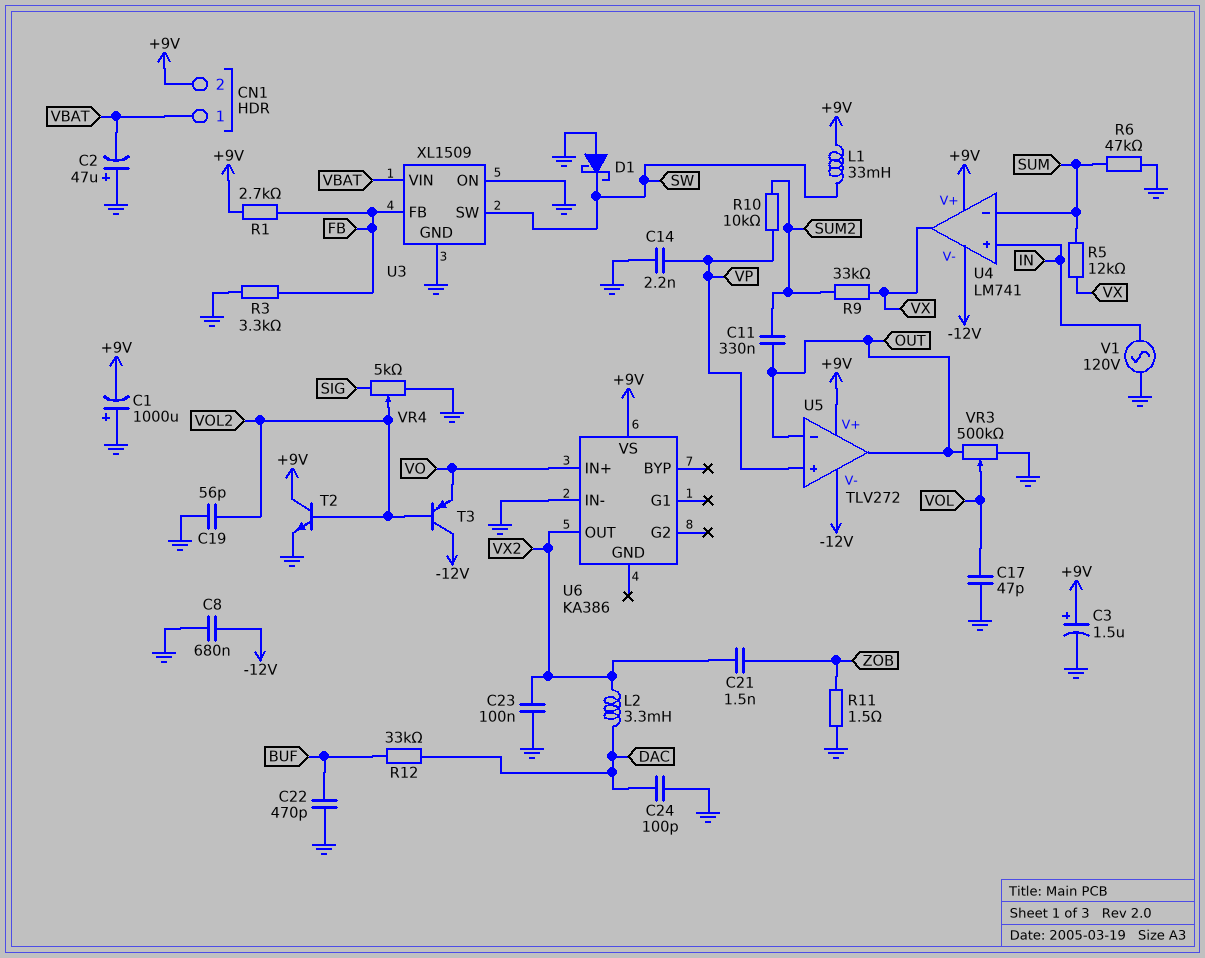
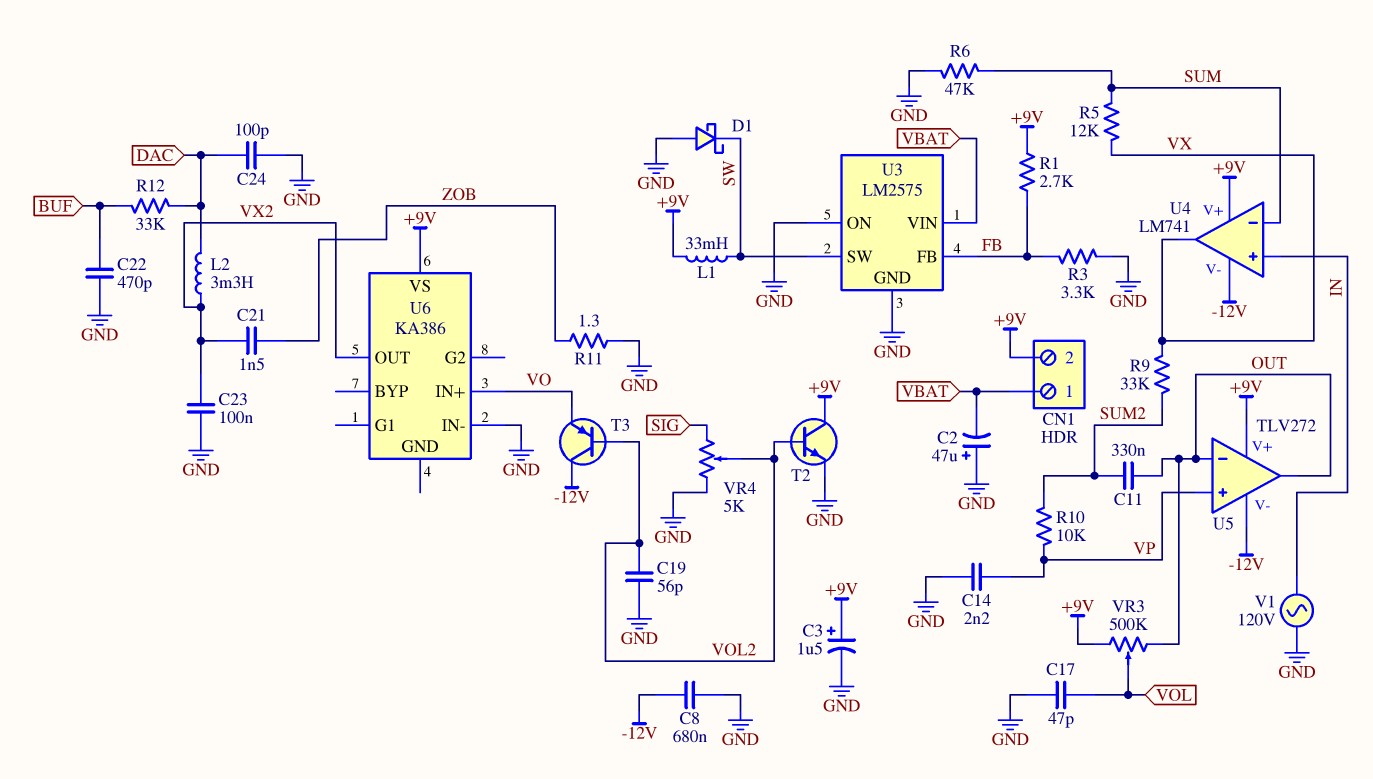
C1: 1000uF (plus GND, minus +9V) -> none
R11: 1.5 (GND, ZOB) -> 1.3 (GND, ZOB)
U3: XL1509 -> LM2575
VR3: 500k (GND, OUT, wiper VOL) -> 500k (+9V, OUT, wiper VOL)

